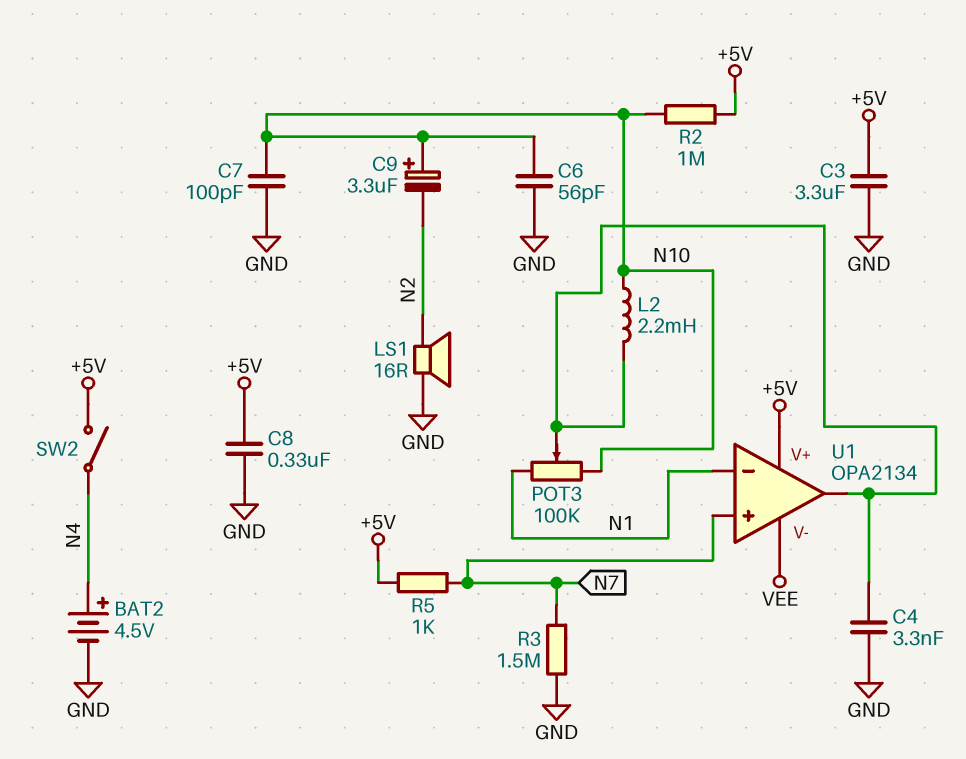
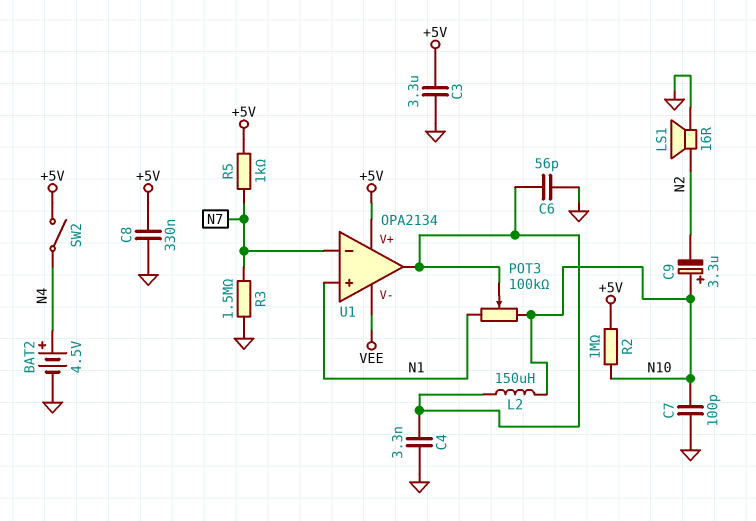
C6: 56pF (GND, N10) -> 56pF (GND, U1/out)
L2: 2.2mH (N10, U1/out) -> 150uH (N10, U1/out)
U1 pin in+: N7 -> N1
U1 pin in-: N1 -> N7

